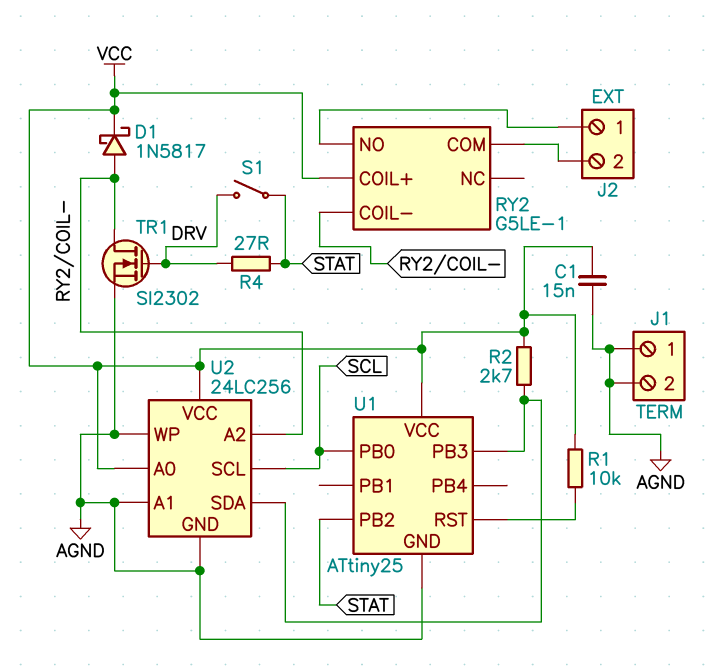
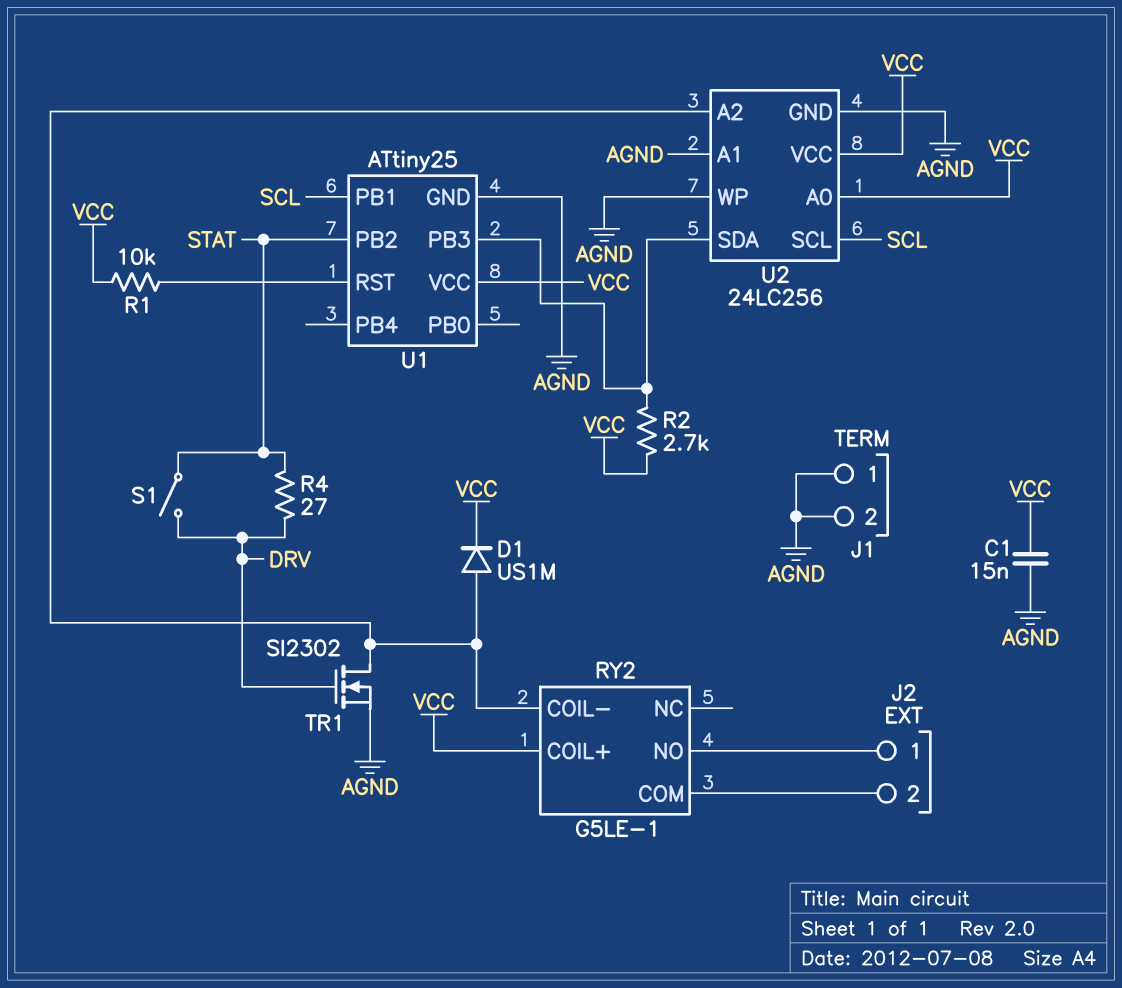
D1: schottky 1N5817 (A RY2/COIL-, K VCC) -> diode US1M (A RY2/COIL-, K VCC)
U1 pin PB0: SCL -> none
U1 pin PB1: none -> SCL

